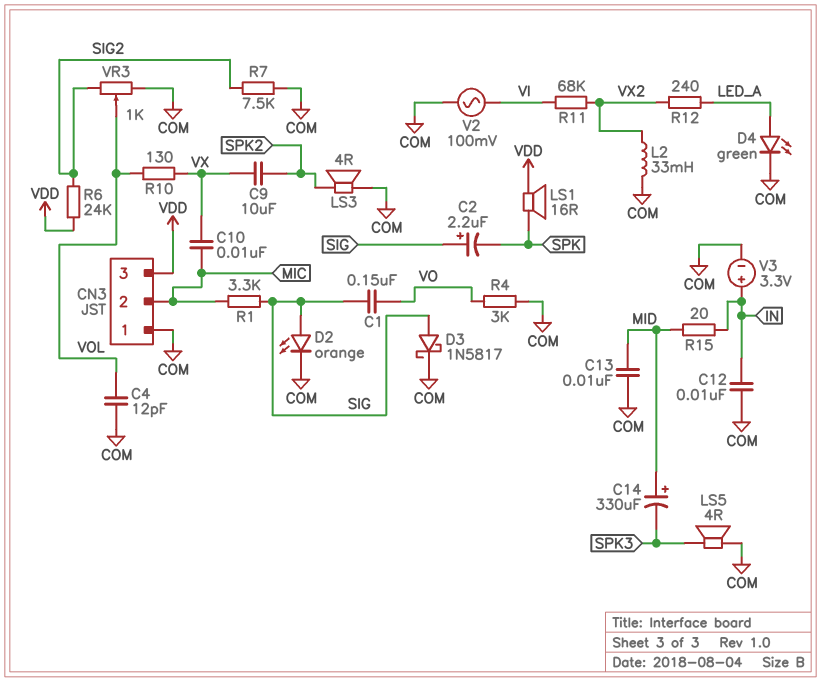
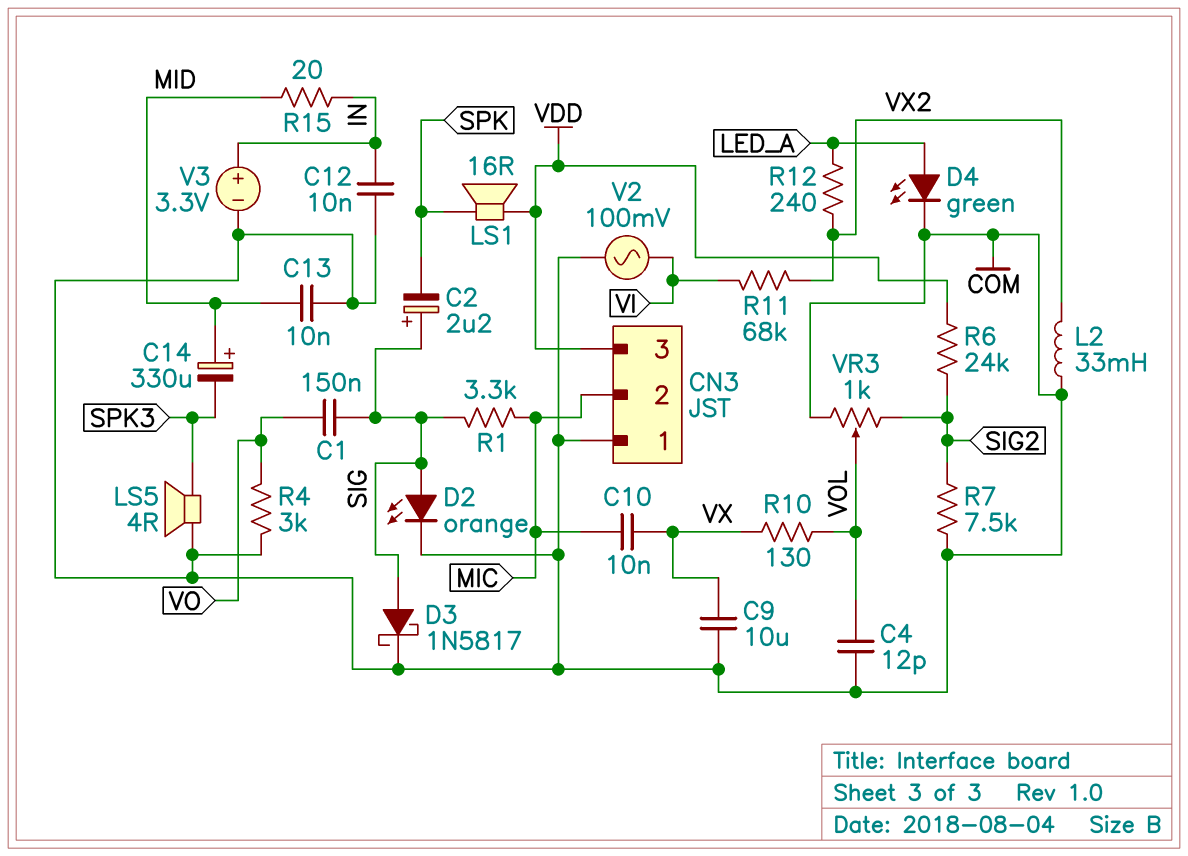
C9: 10uF (SPK2, VX) -> 10uF (COM, VX)
LS3: speaker 4R (COM, SPK2) -> none

